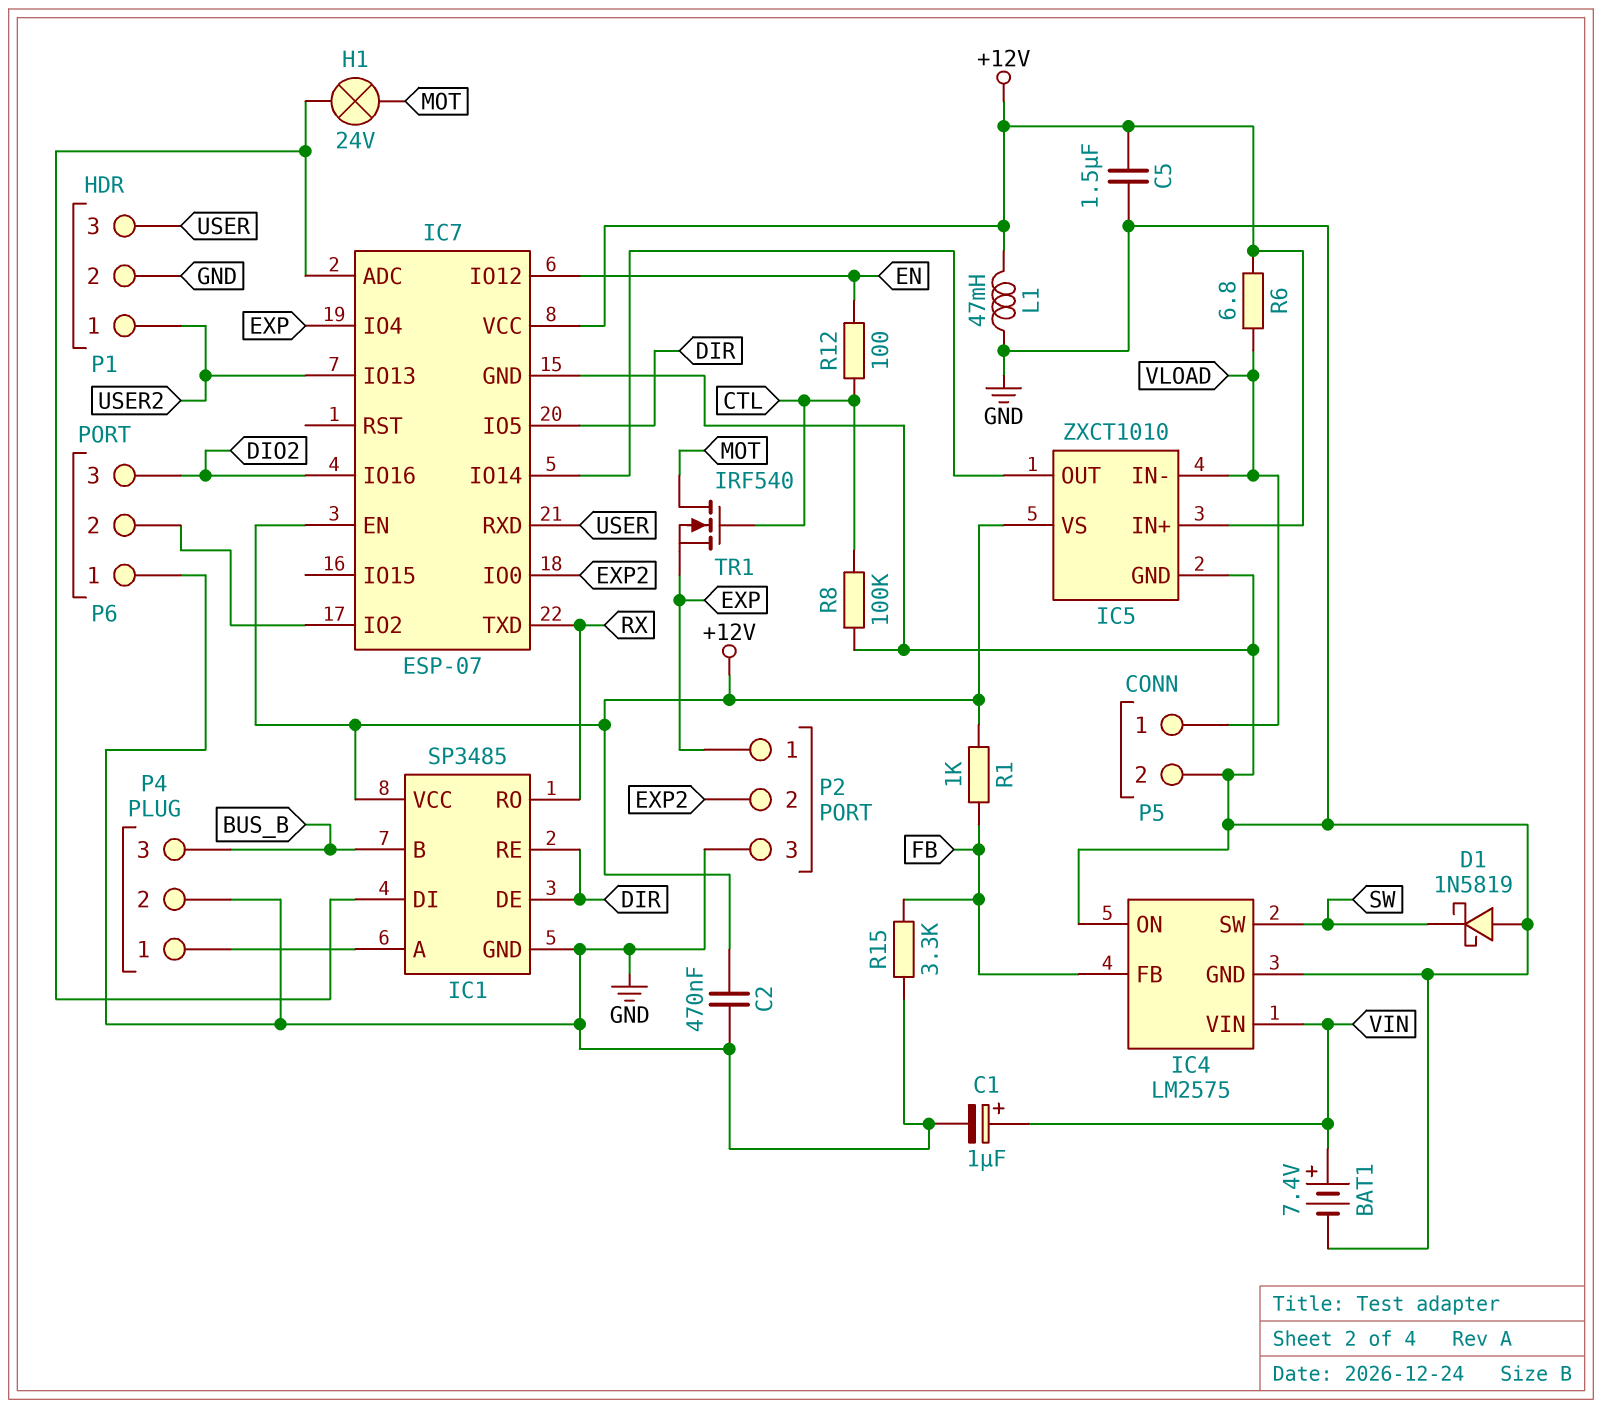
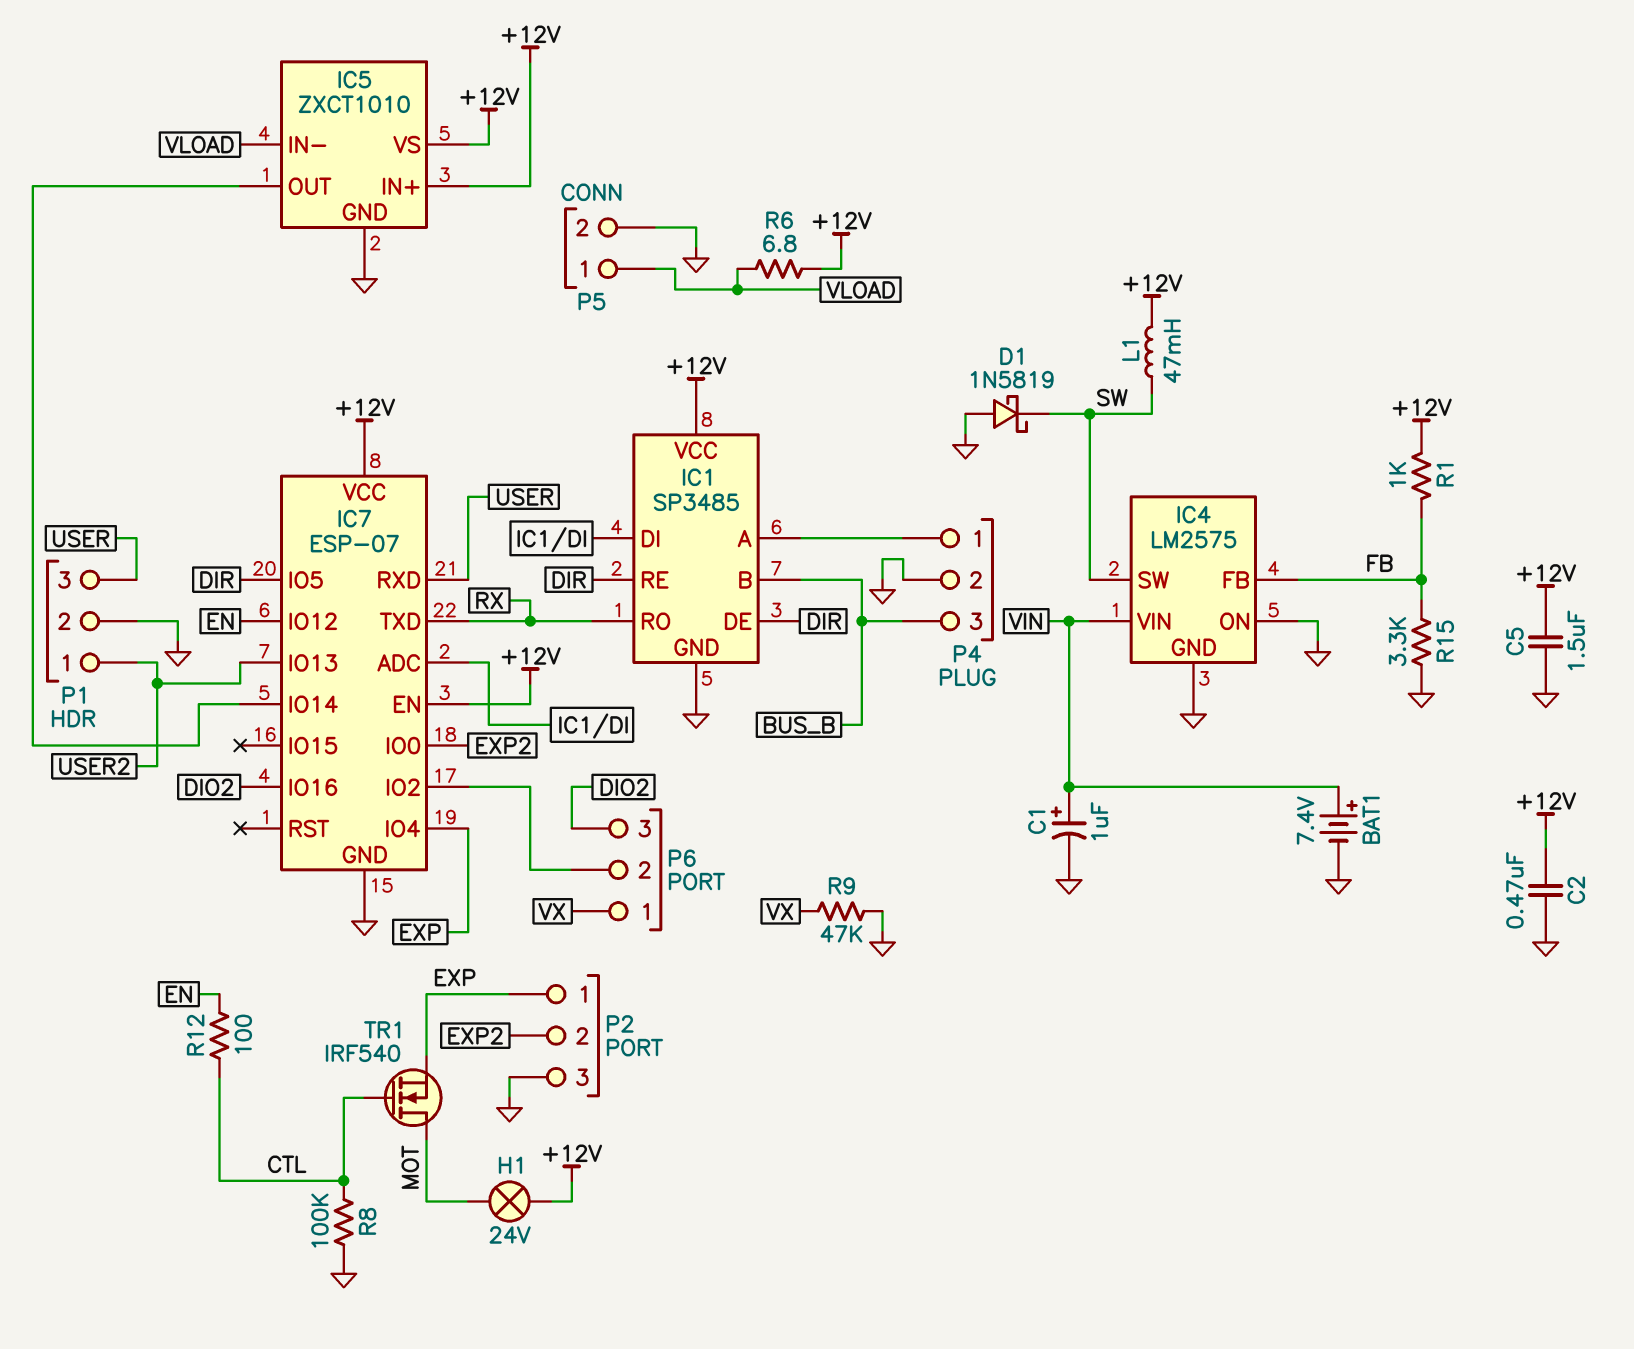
H1: lamp 24V (IC1/DI, MOT) -> lamp 24V (+12V, MOT)
L1: 47mH (+12V, GND) -> 47mH (+12V, SW)
P6 pin 1: GND -> VX
R9: none -> 47k (GND, VX)

